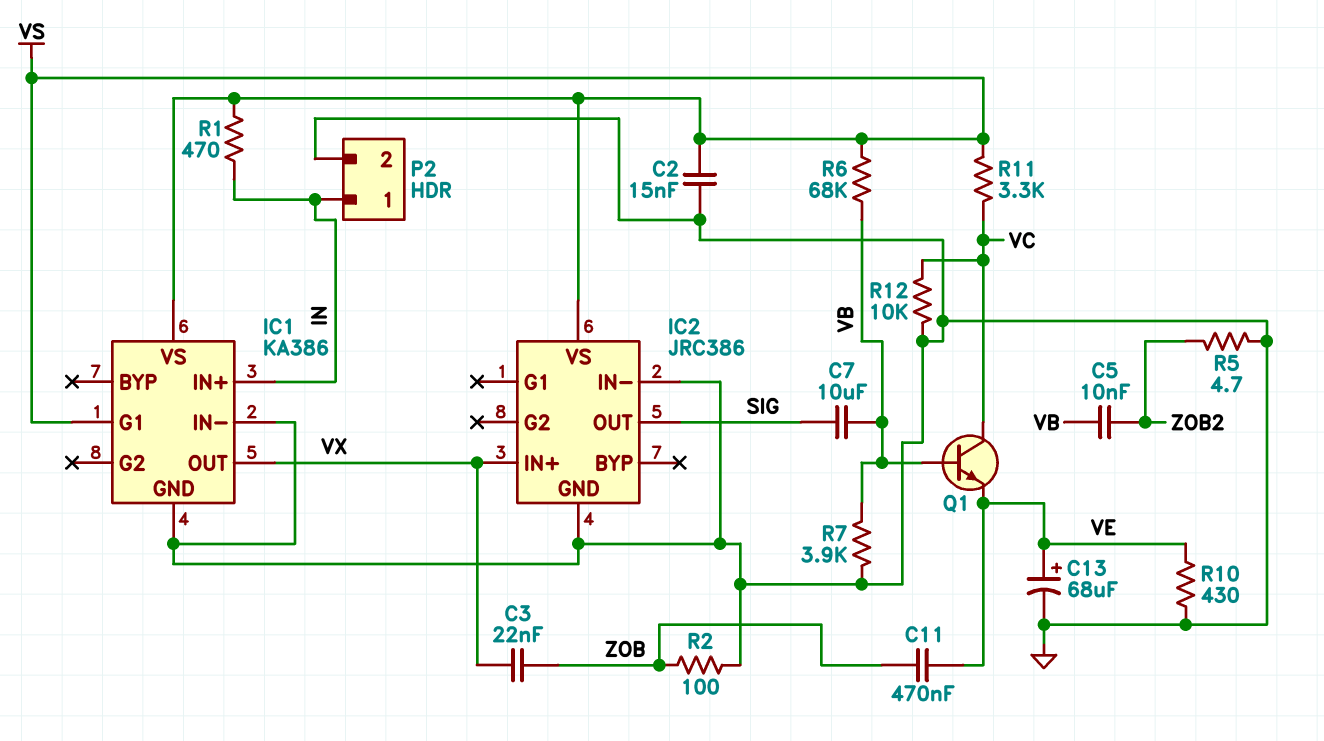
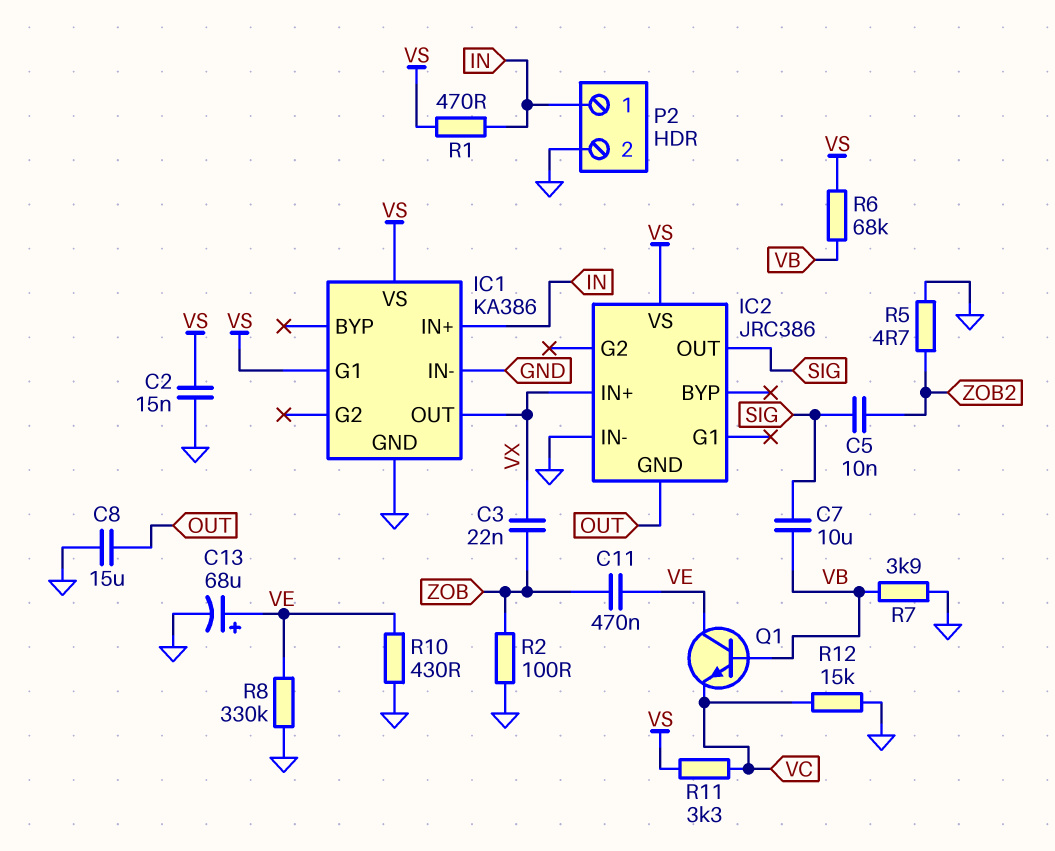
C5: 10nF (VB, ZOB2) -> 10nF (SIG, ZOB2)
C8: none -> 15uF (GND, OUT)
IC2 pin GND: GND -> OUT
Q1: NPN (B VB, C VC, E VE) -> NPN (B VB, C VE, E VC)
R8: none -> 330k (GND, VE)
R12: 10k (GND, VC) -> 15k (GND, VC)

